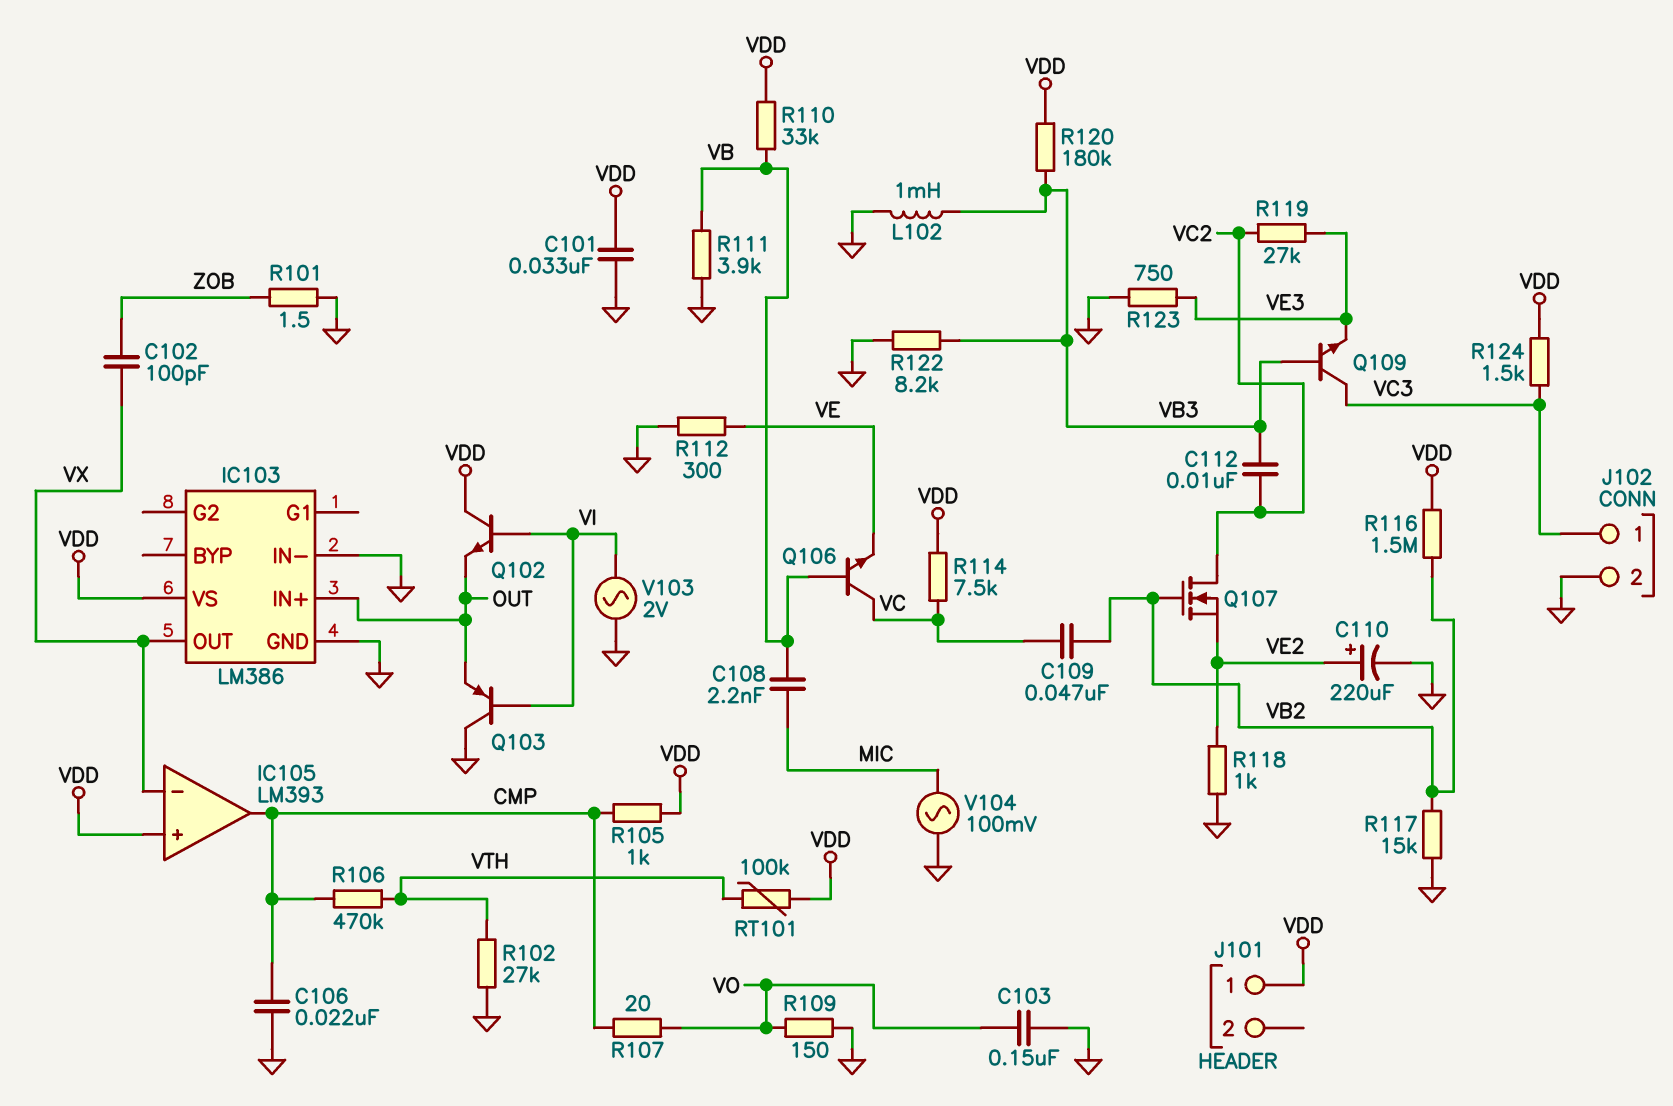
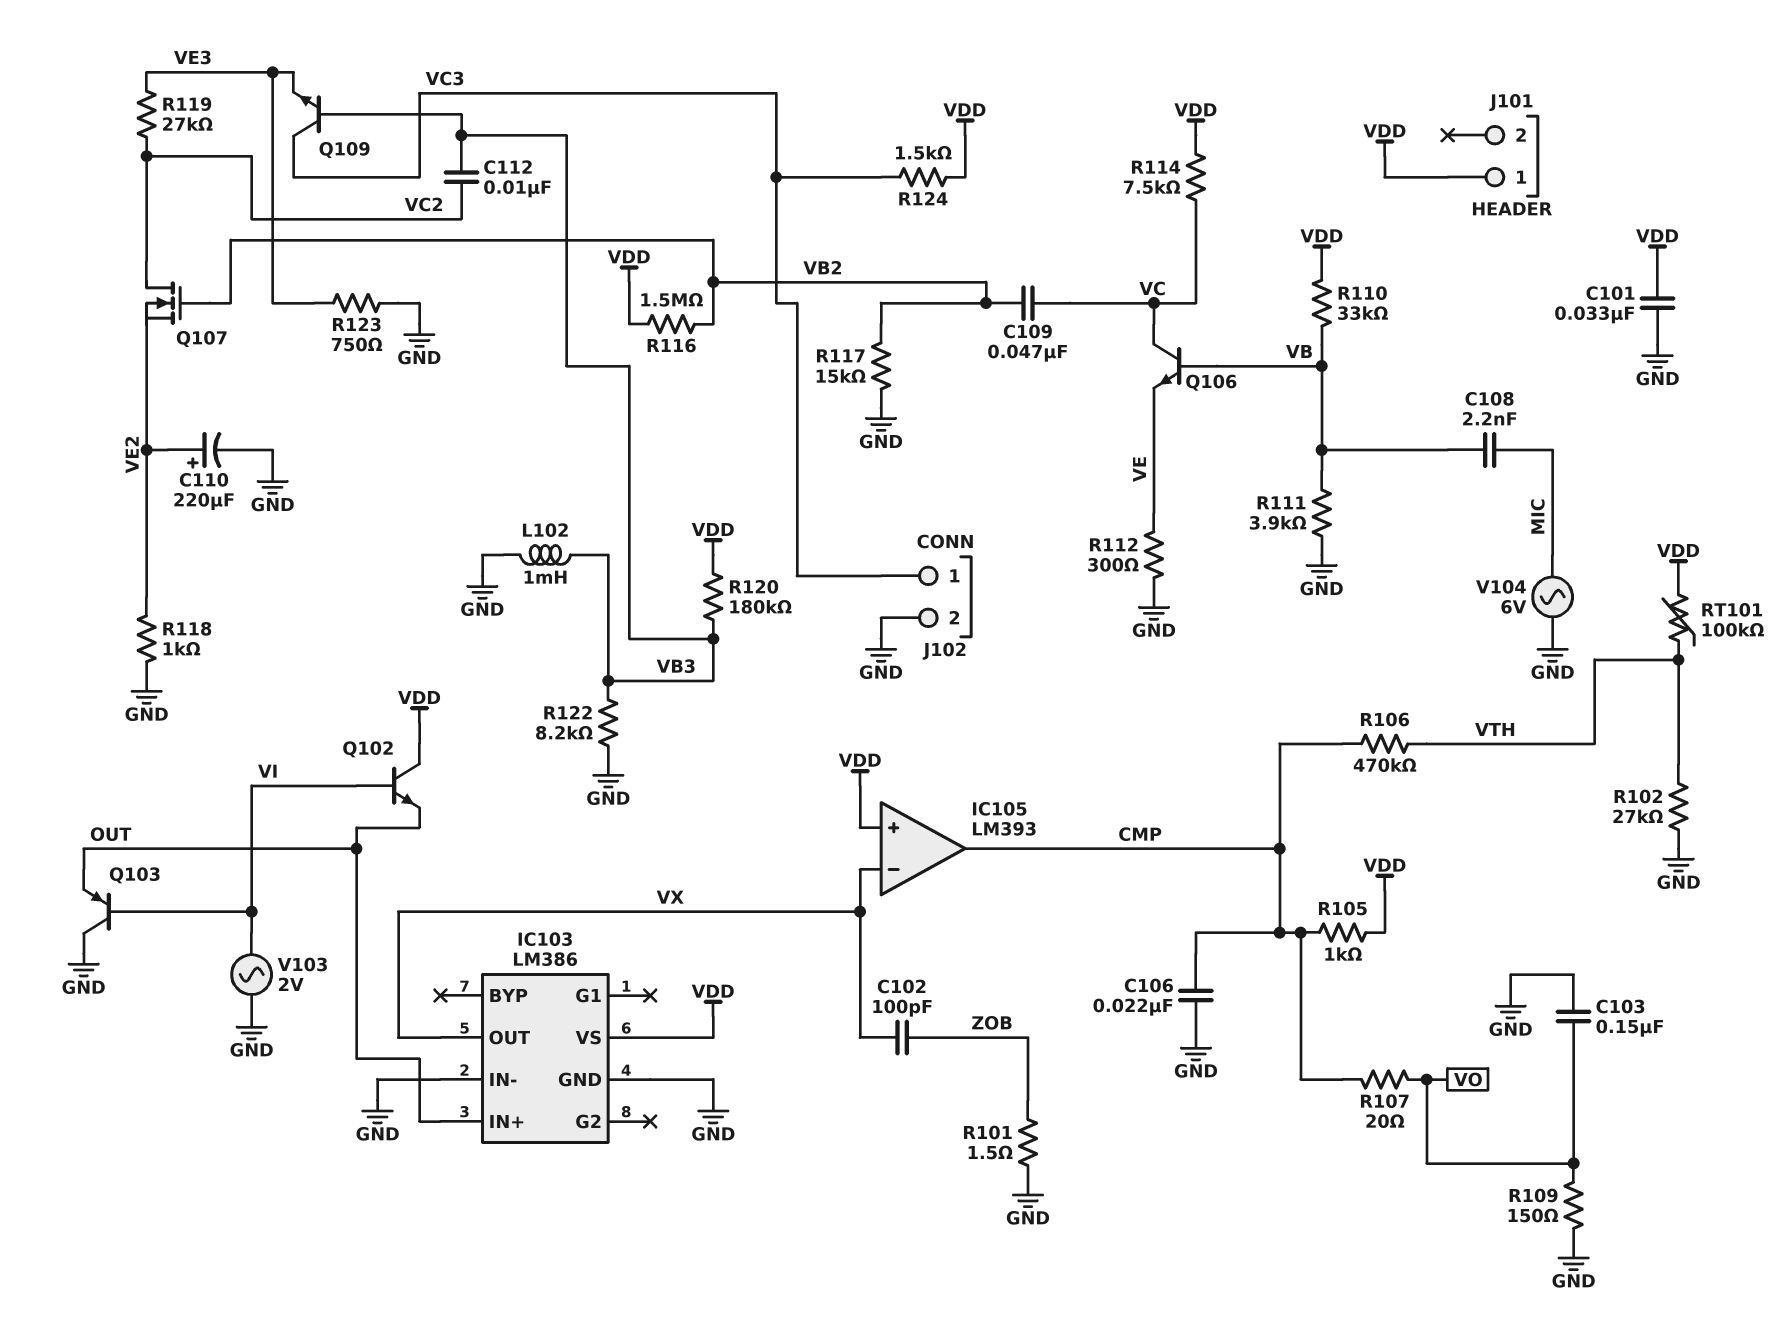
V104: AC 100mV (GND, MIC) -> AC 6V (GND, MIC)

